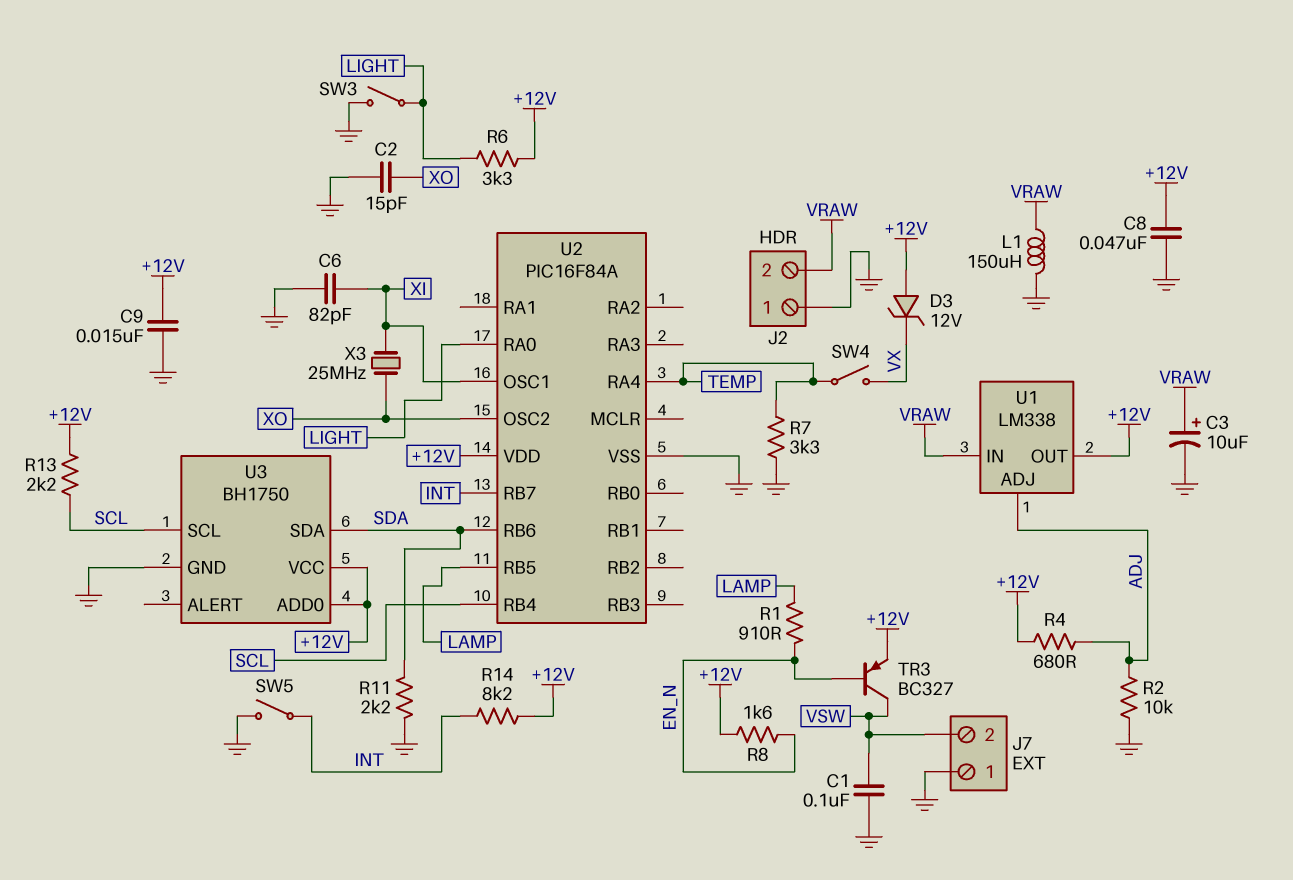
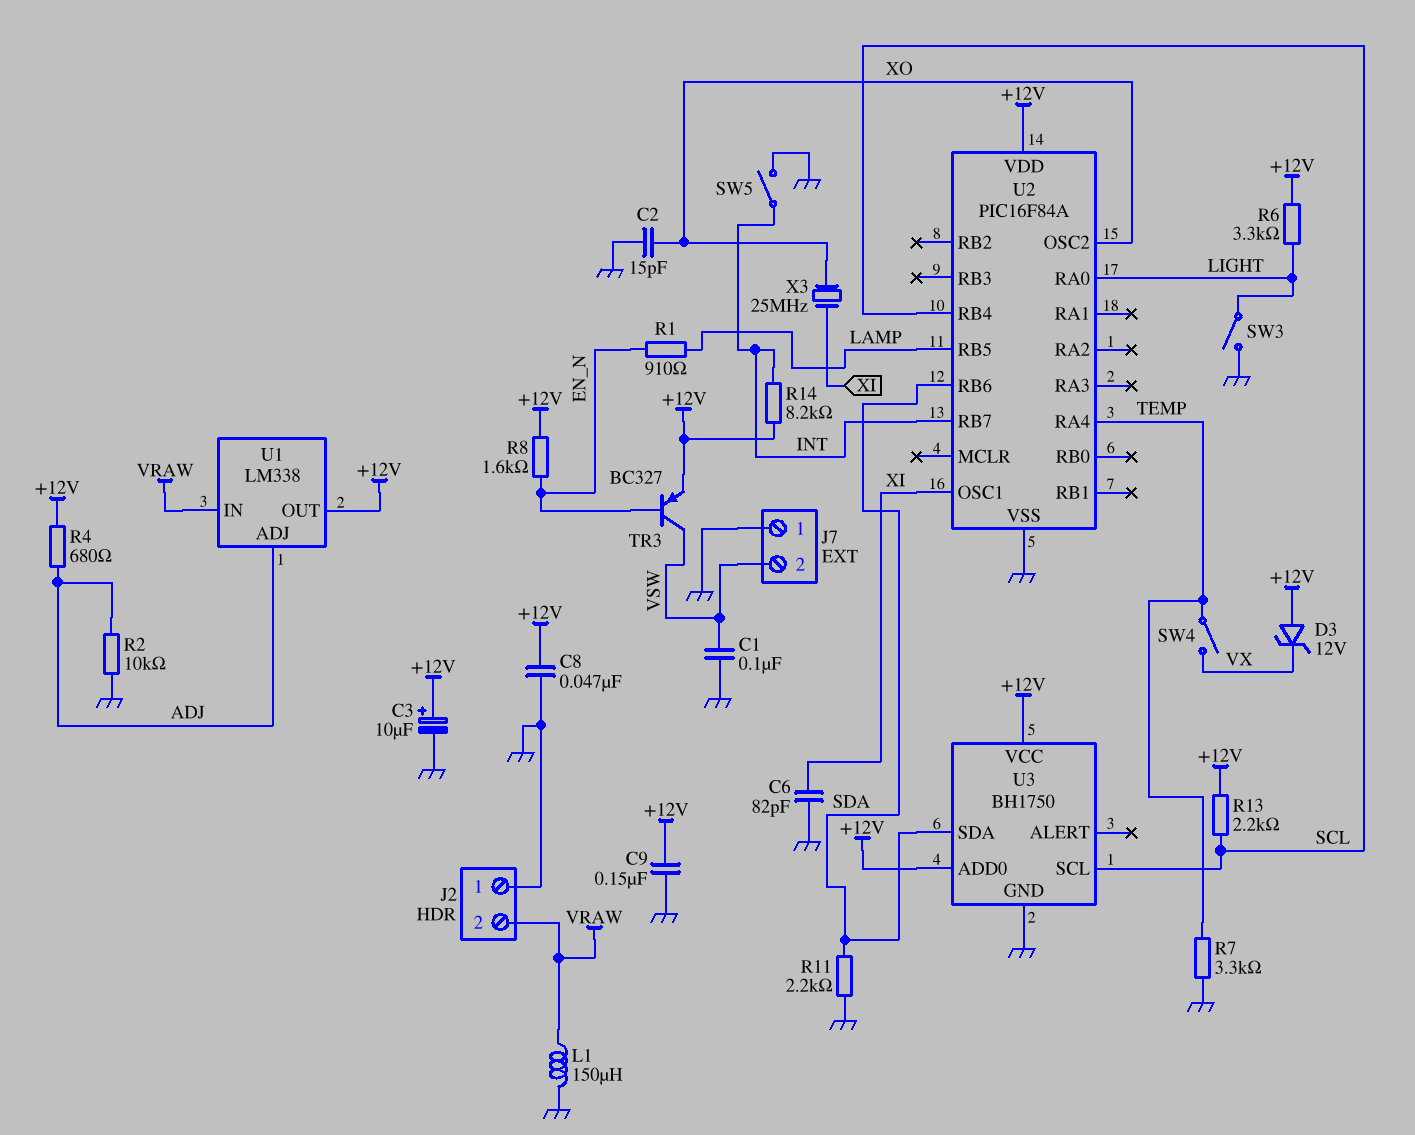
C3: 10uF (plus VRAW, minus GND) -> 10uF (plus +12V, minus GND)
C9: 15nF (+12V, GND) -> 150nF (+12V, GND)

